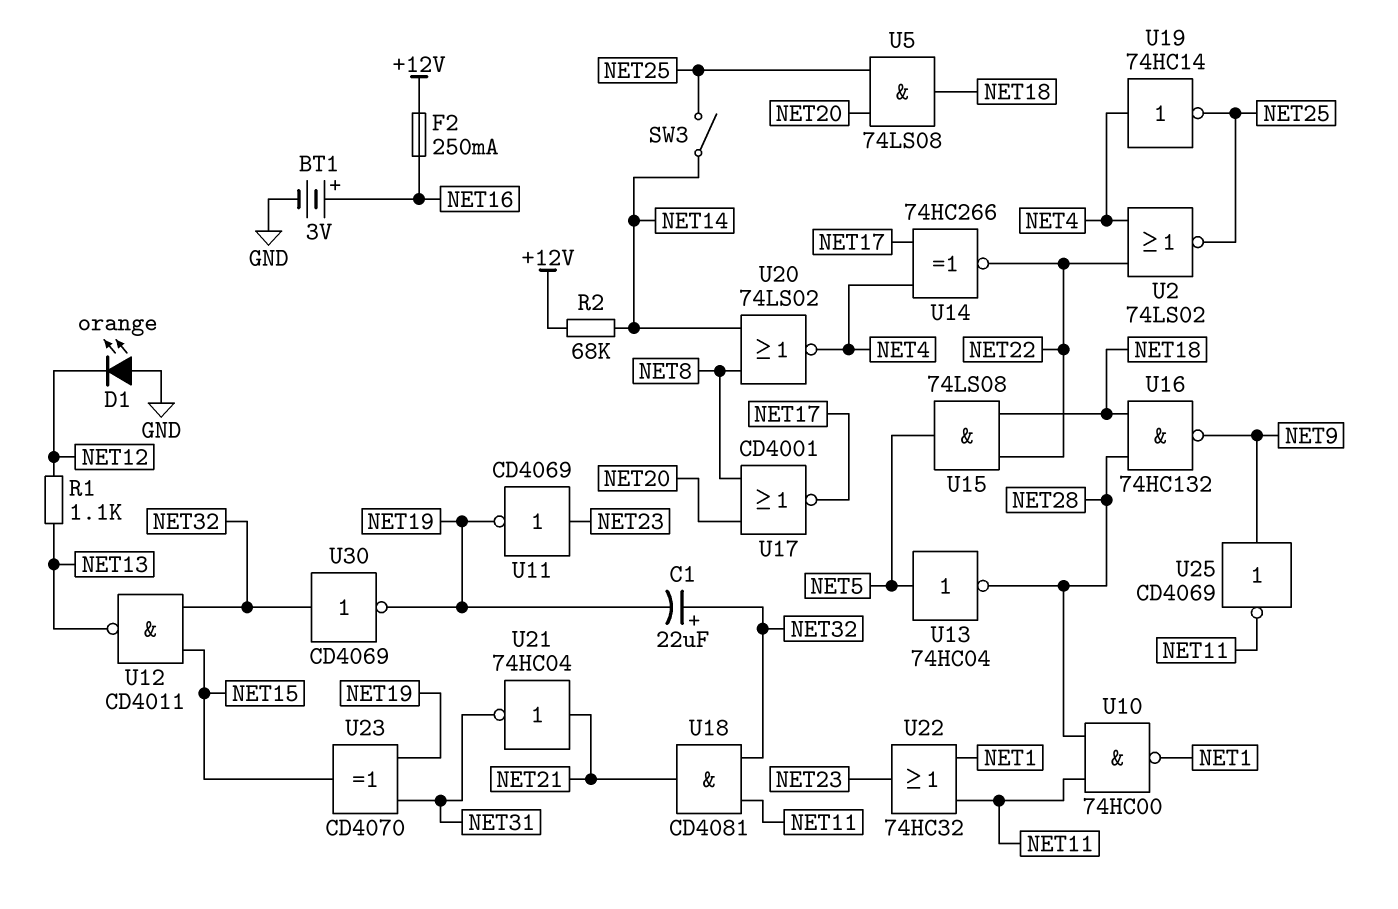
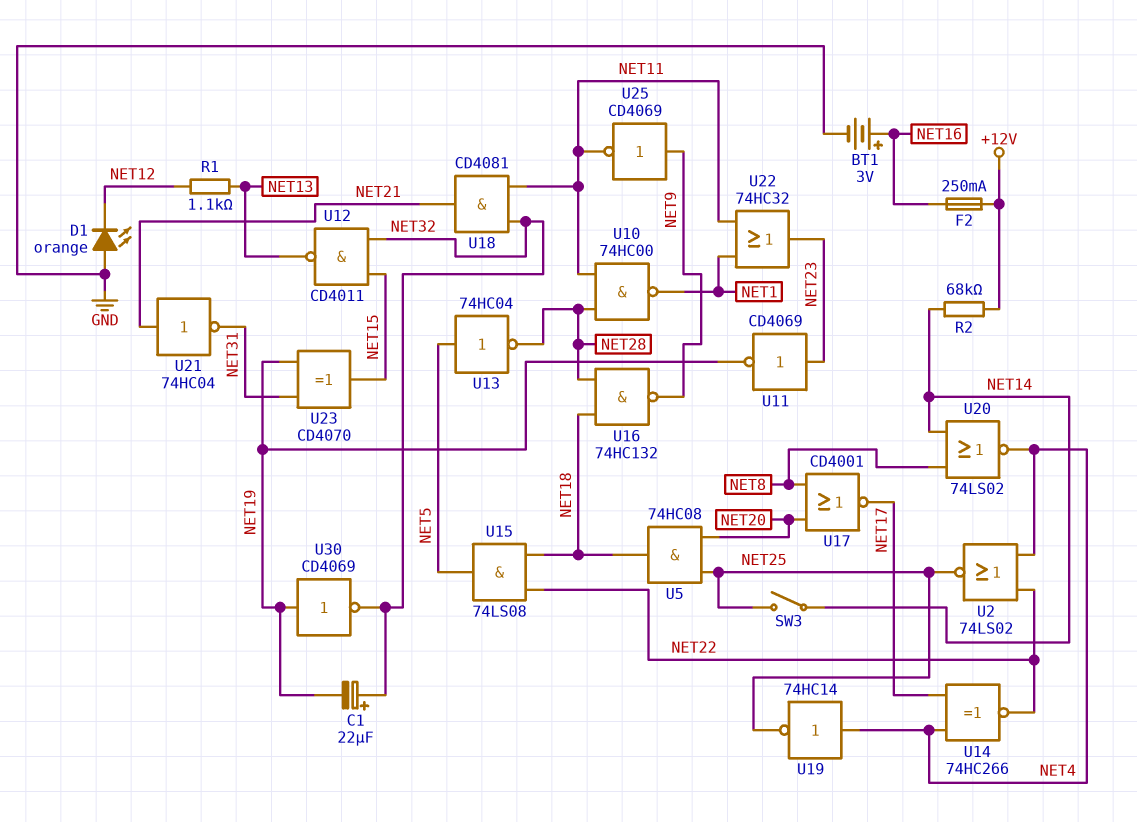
U5: AND 74LS08 (in NET20, in NET25, out NET18) -> AND 74HC08 (in NET20, in NET25, out NET18)
U30: NOT CD4069 (in NET32, out NET19) -> NOT CD4069 (in NET19, out NET32)

